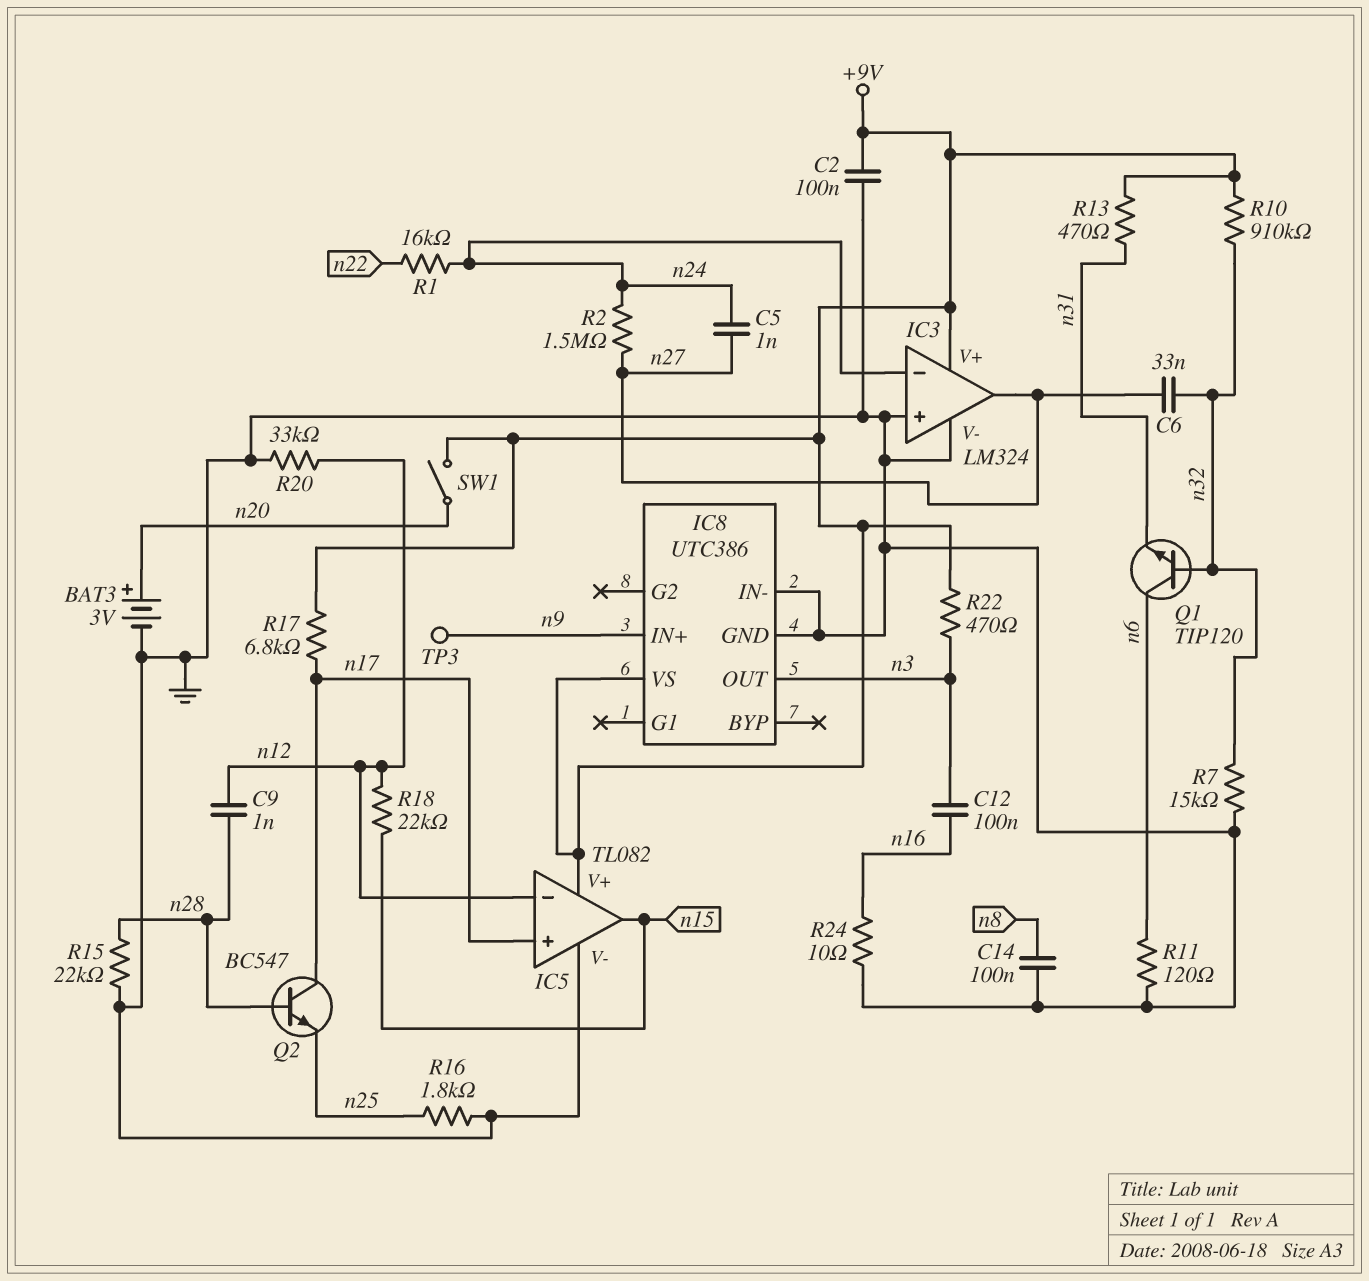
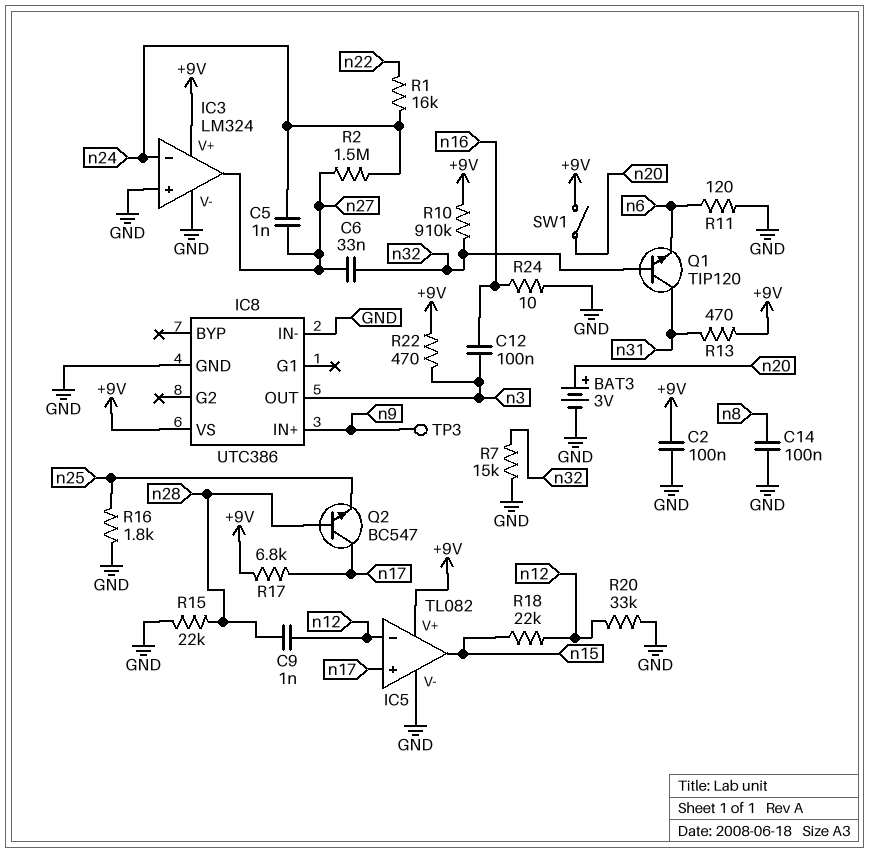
Q1: NPN TIP120 (B n32, C n6, E n31) -> NPN TIP120 (B n32, C n31, E n6)

